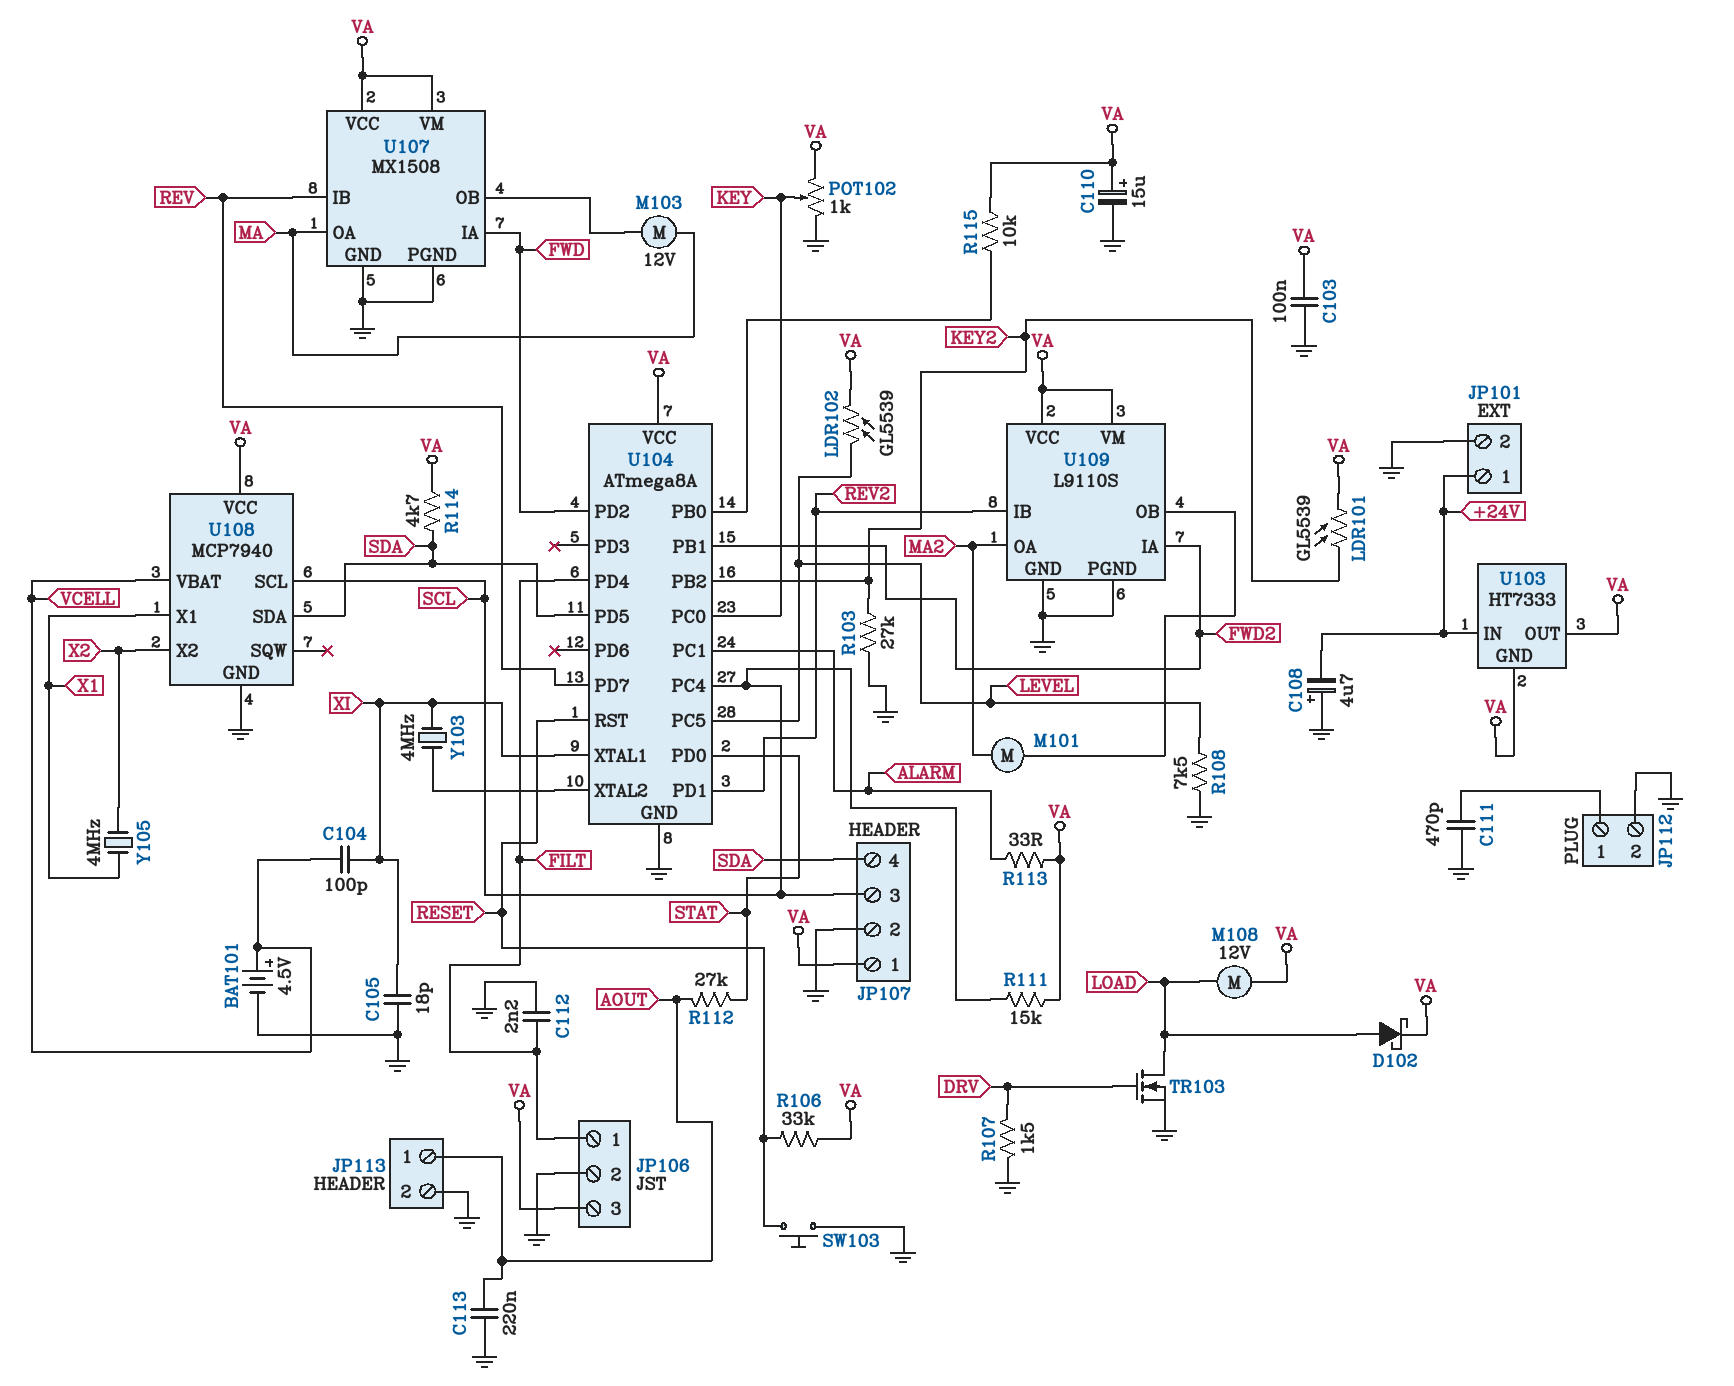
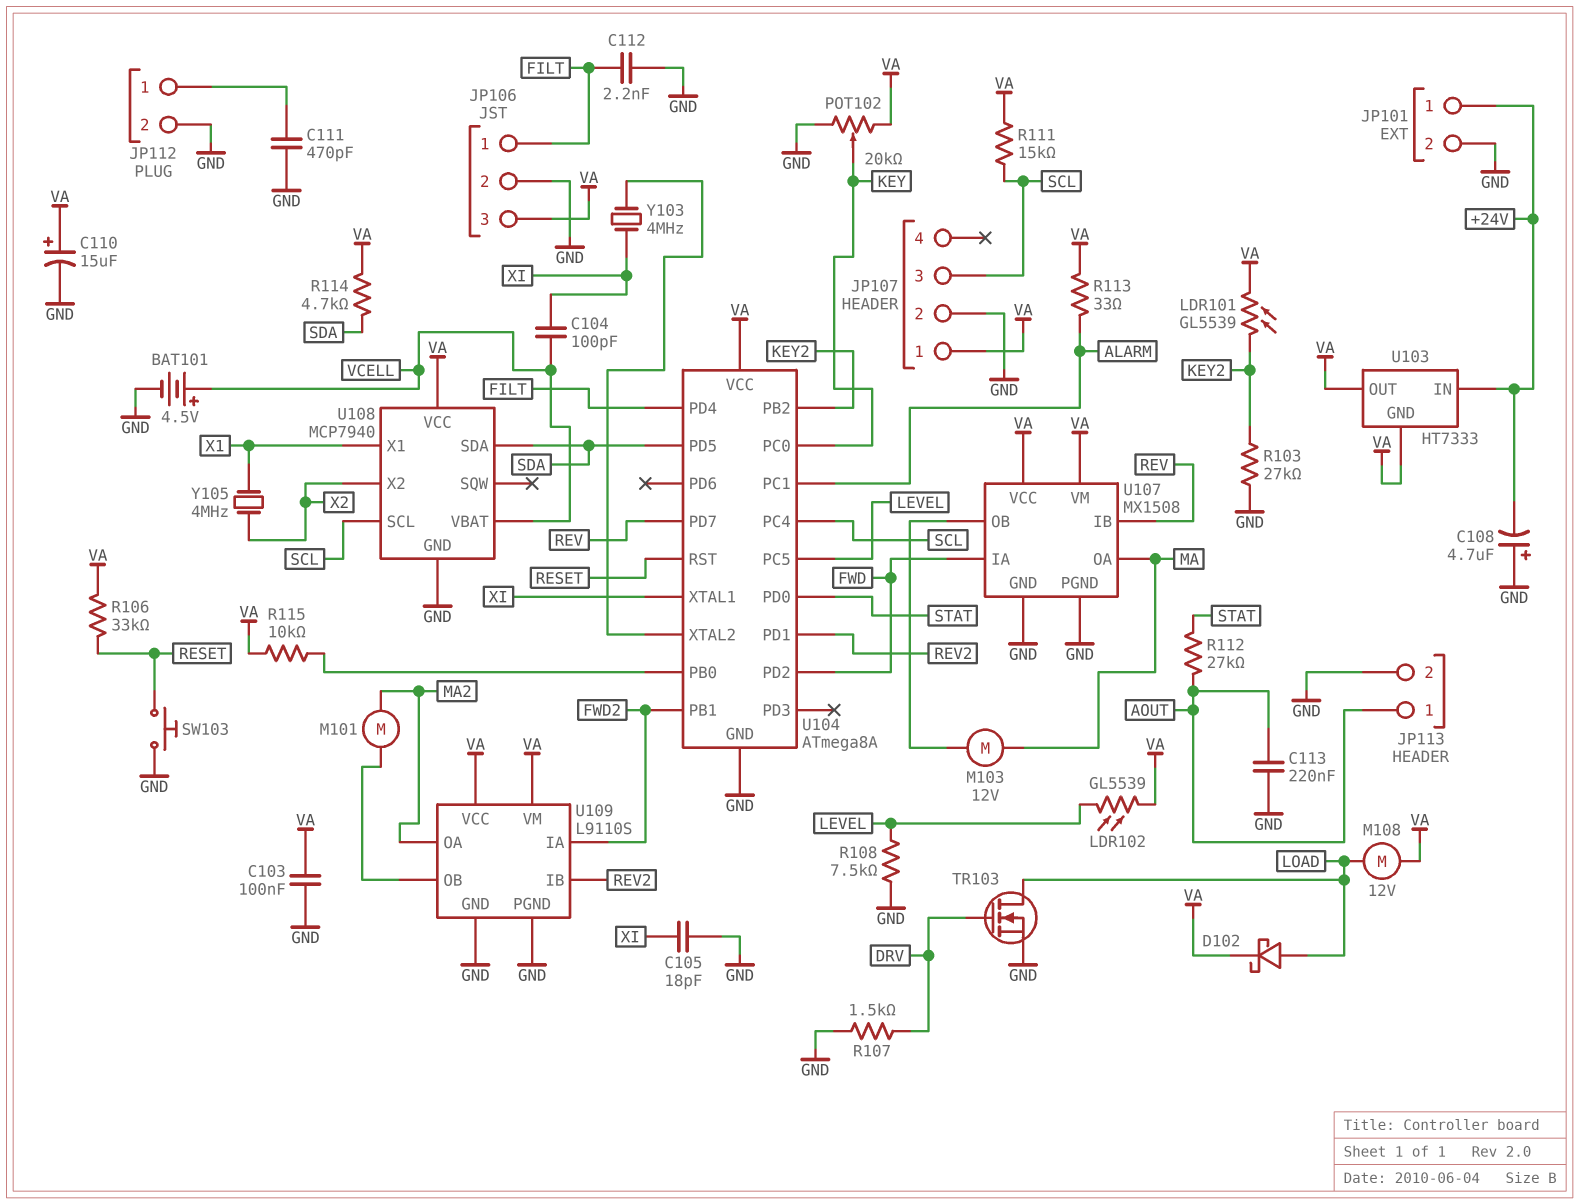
JP107 pin 4: SDA -> none
POT102: 1k (GND, VA, wiper KEY) -> 20k (GND, VA, wiper KEY)

